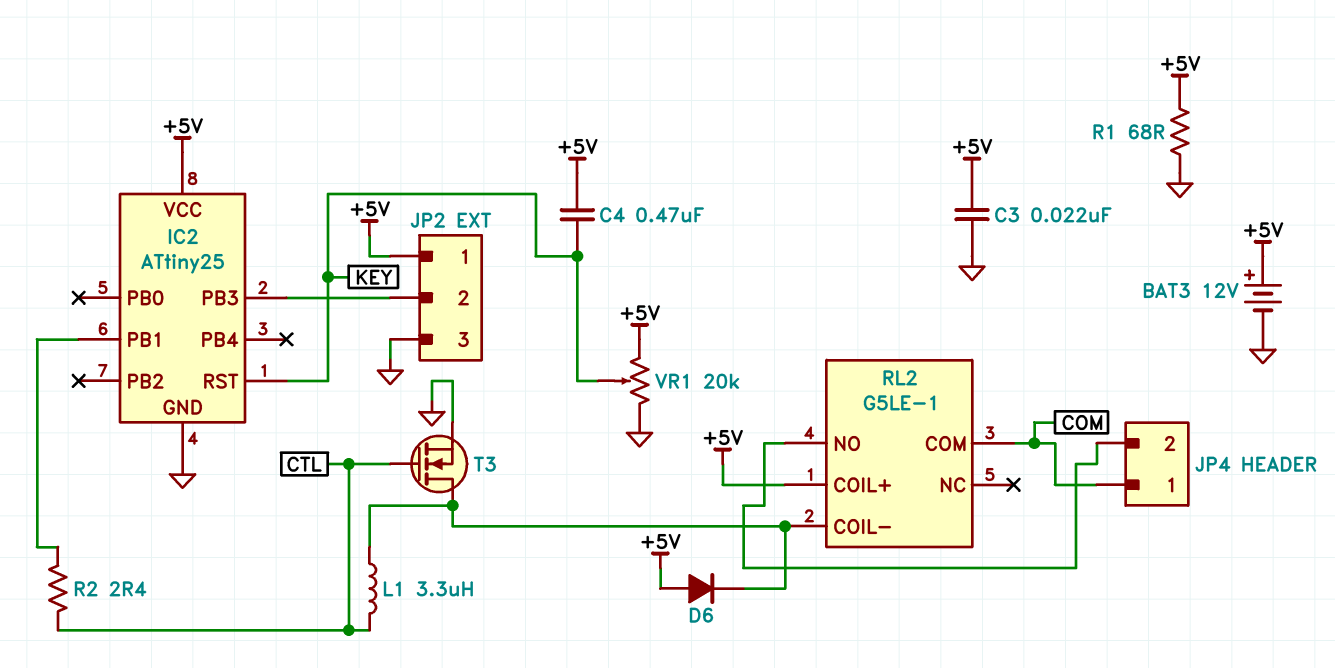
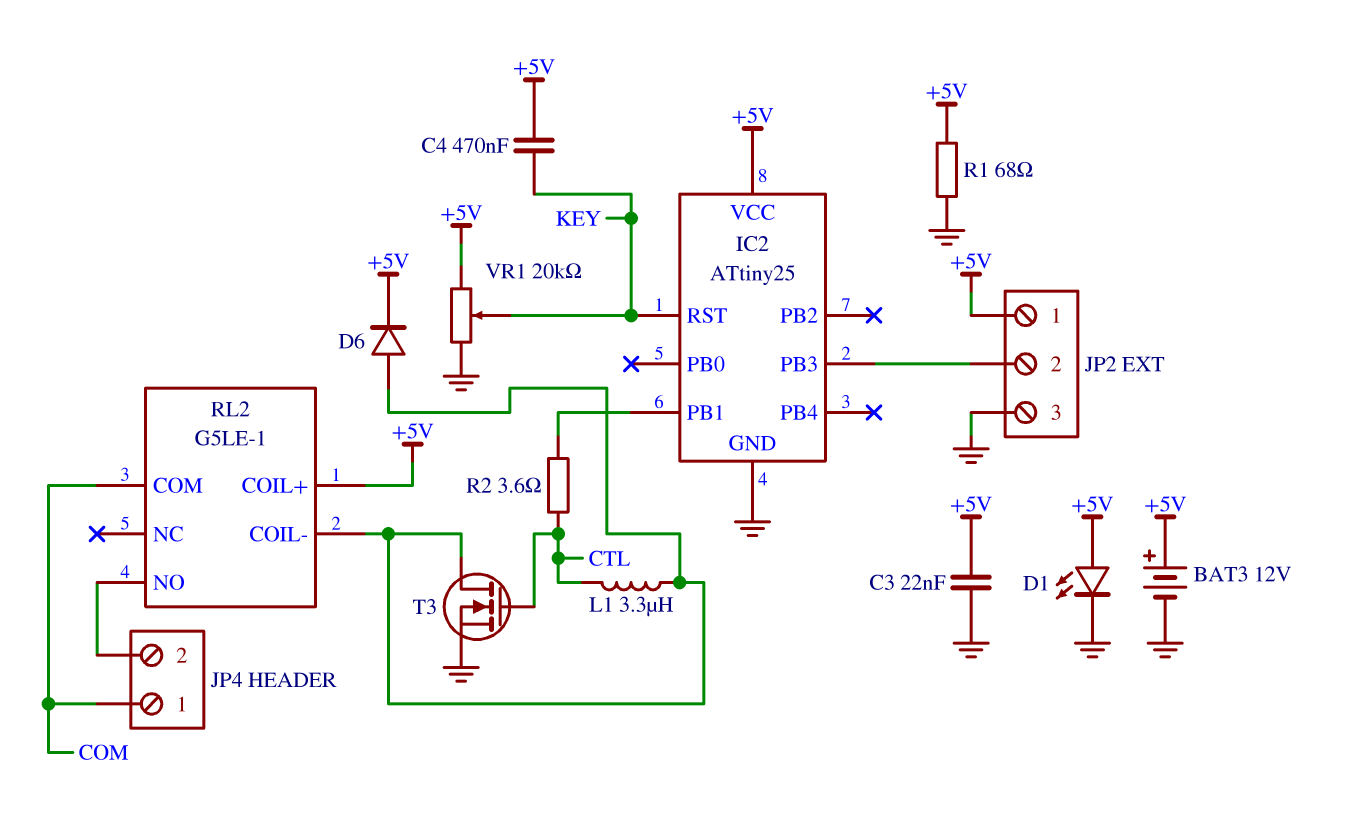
D1: none -> LED (A +5V, K GND)
D6: diode (A +5V, K RL2/COIL-) -> diode (A RL2/COIL-, K +5V)
R2: 2.4 (CTL, IC2/PB1) -> 3.6 (CTL, IC2/PB1)

